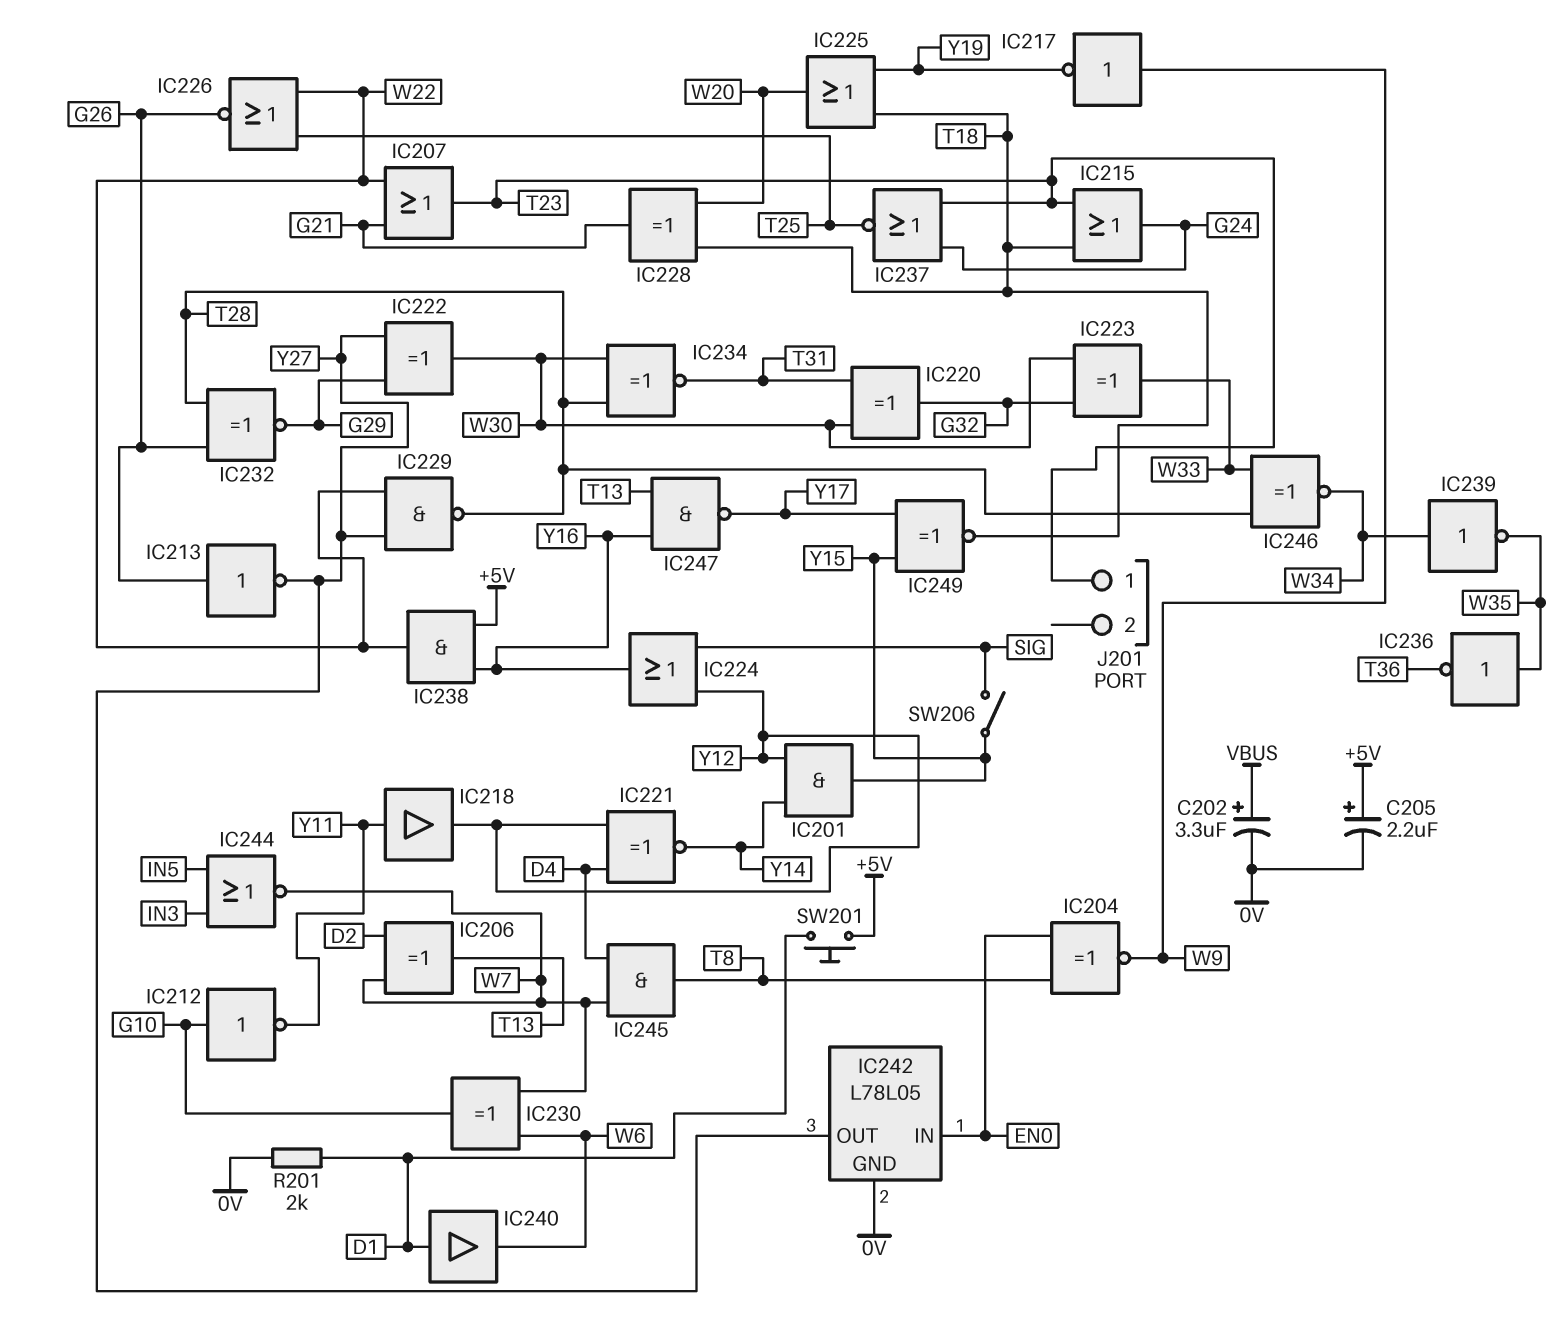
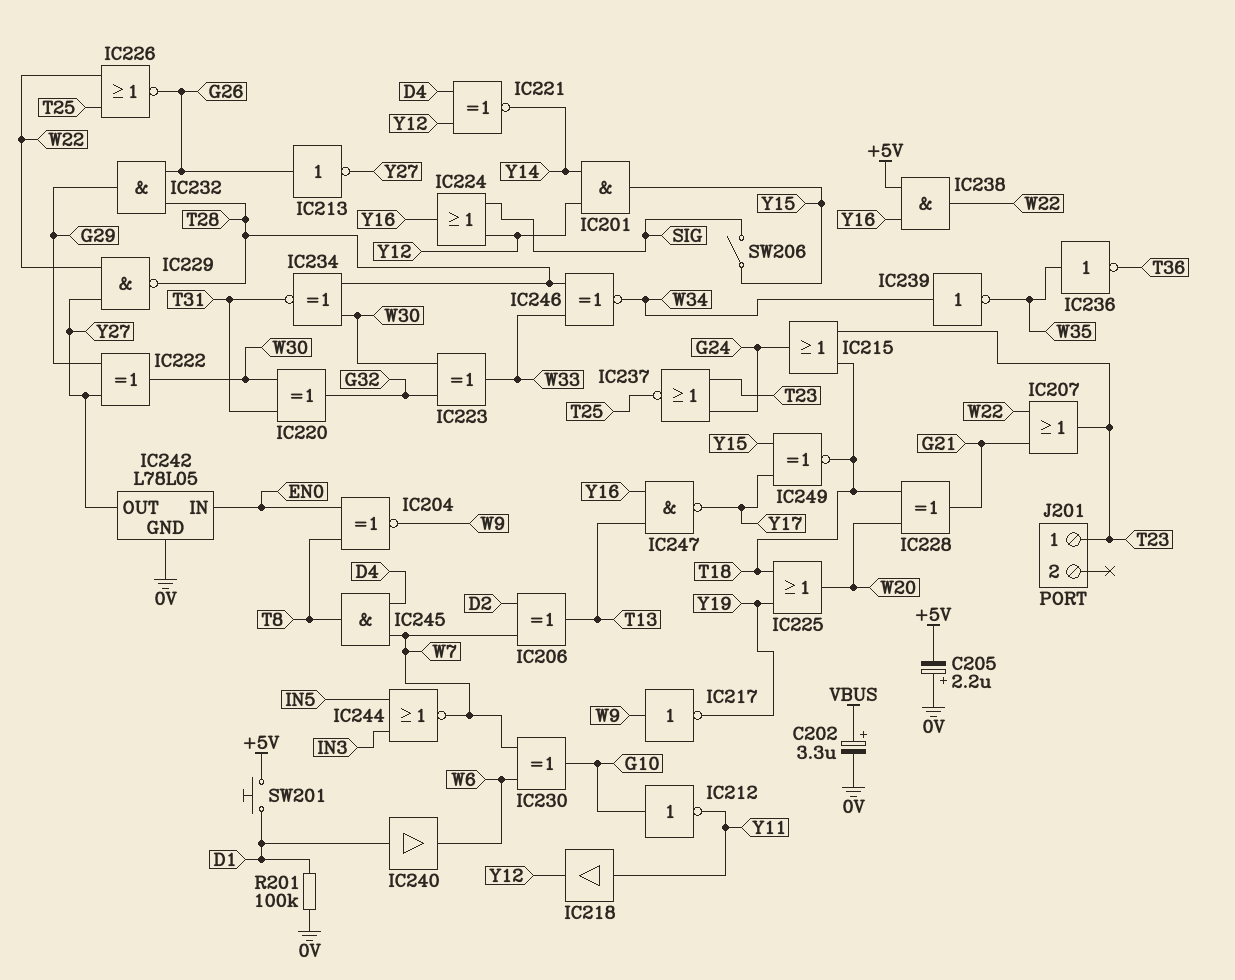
C205: 2.2uF (plus +5V, minus 0V) -> 2.2uF (plus 0V, minus +5V)
IC232: XNOR (in G26, in T28, out G29) -> AND (in G26, in T28, out G29)
R201: 2k (0V, D1) -> 100k (0V, D1)

